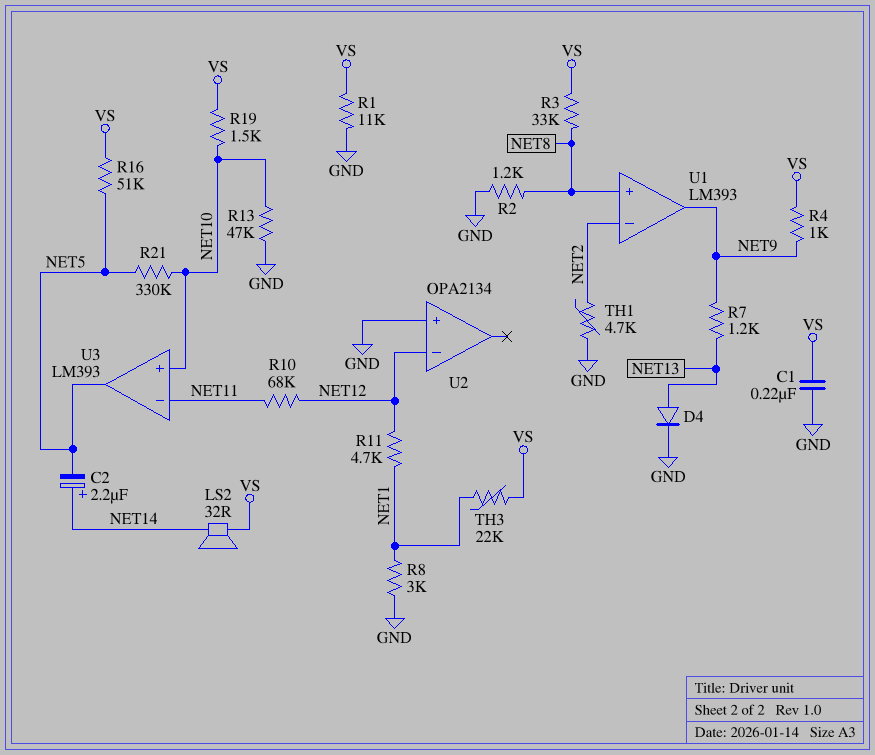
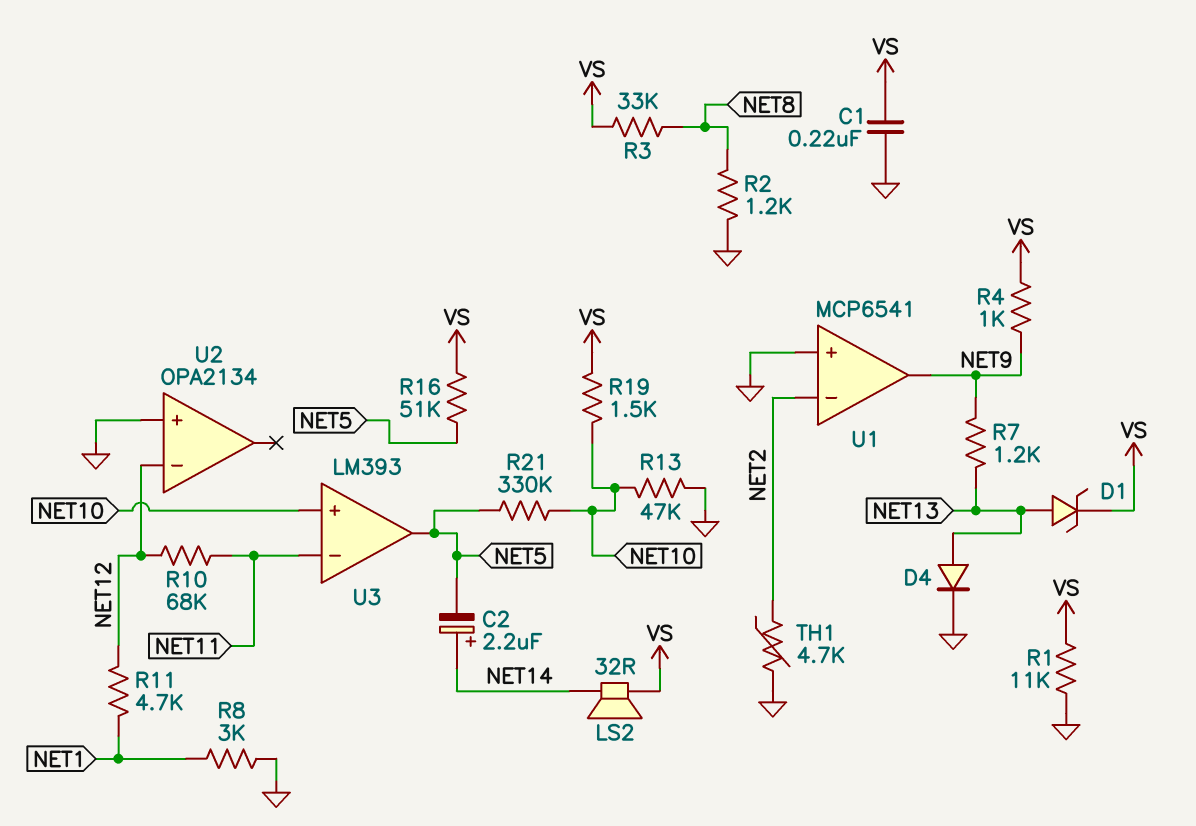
D1: none -> zener (A NET13, K VS)
TH3: 22k (NET1, VS) -> none
U1: LM393 -> MCP6541
U1 pin in+: NET8 -> GND

